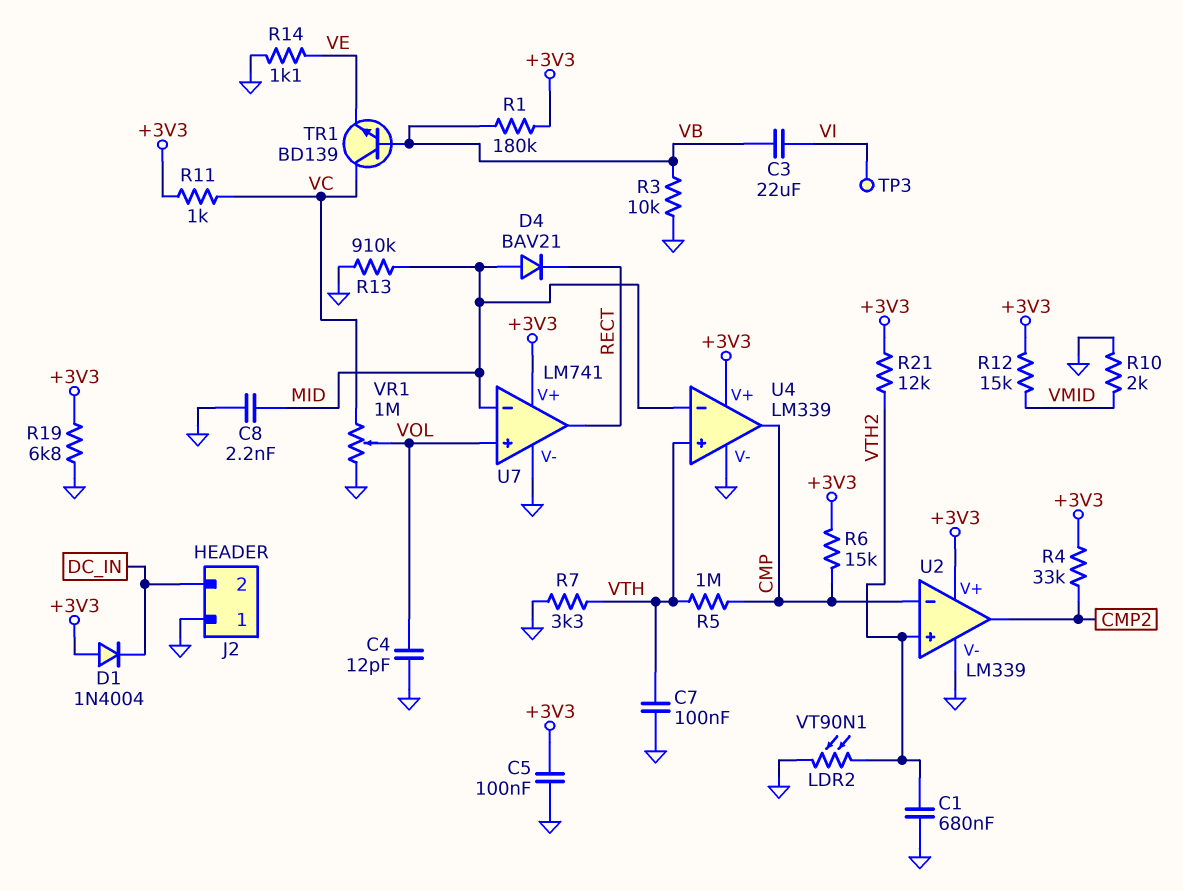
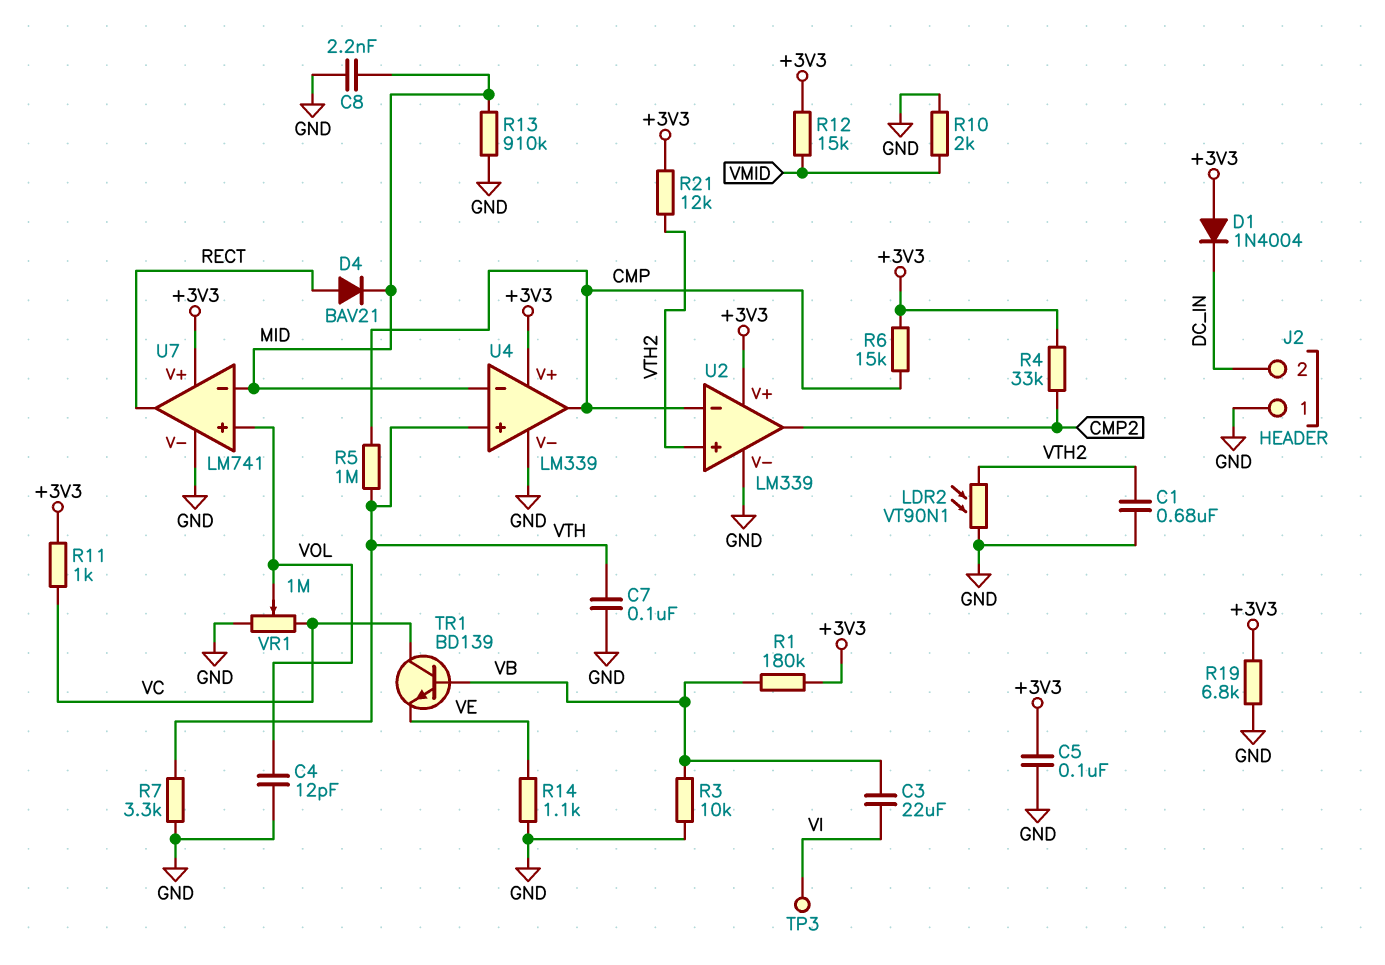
D4: diode BAV21 (A MID, K RECT) -> diode BAV21 (A RECT, K MID)

